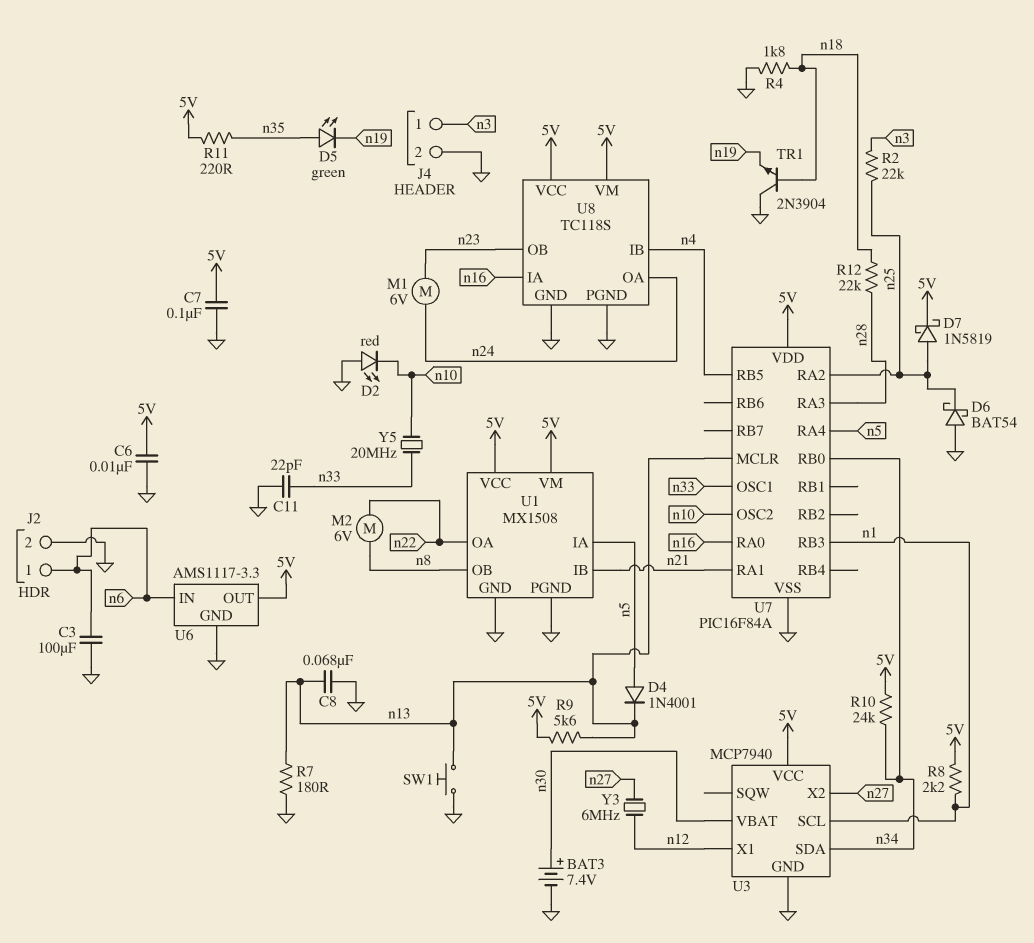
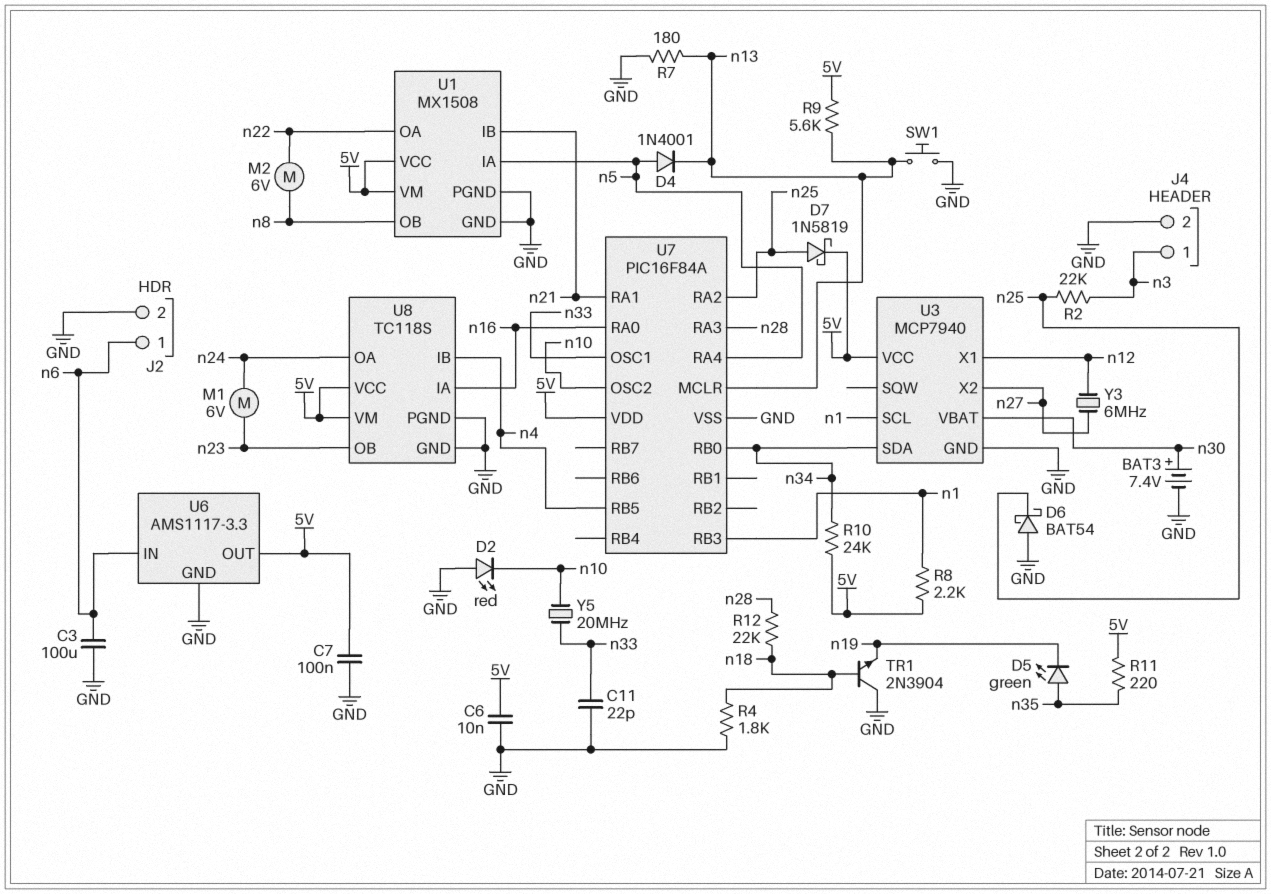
C8: 68nF (GND, n13) -> none

